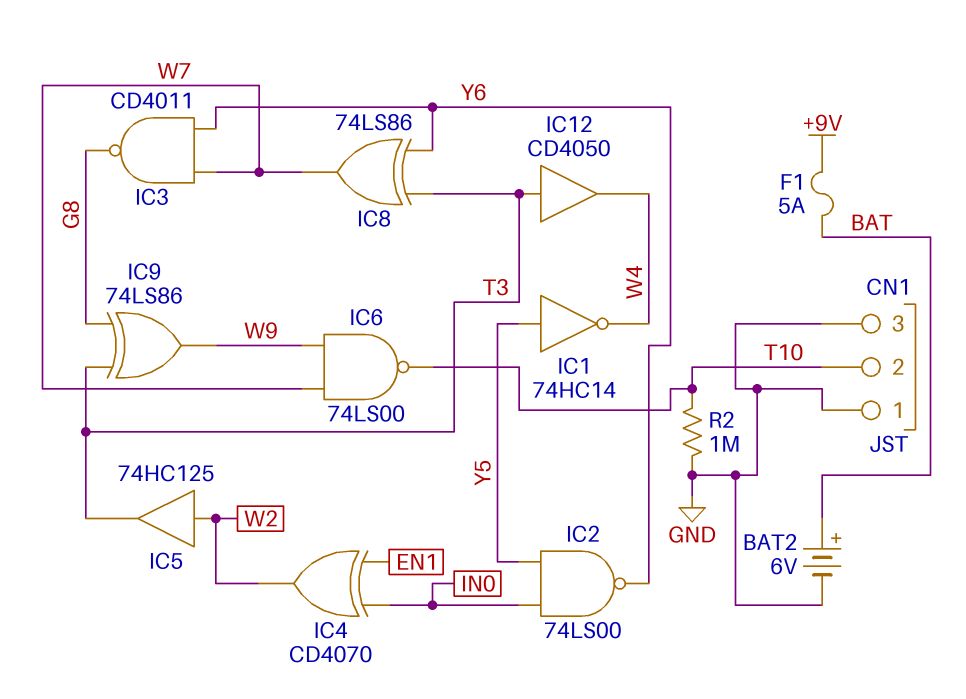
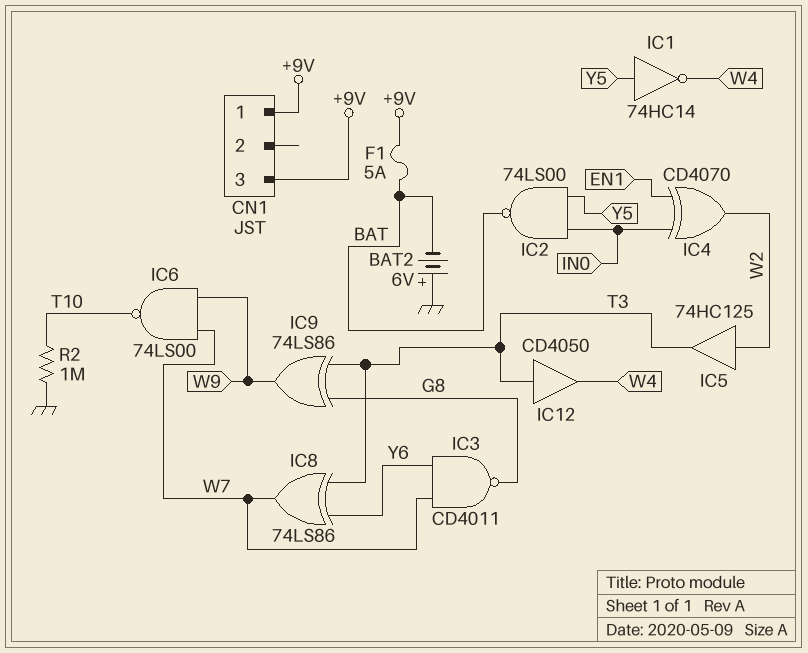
BAT2: 6V (plus BAT, minus GND) -> 6V (plus GND, minus BAT)
CN1 pin 1: GND -> +9V
CN1 pin 2: T10 -> none
CN1 pin 3: GND -> +9V
IC2: NAND 74LS00 (in IN0, in Y5, out Y6) -> NAND 74LS00 (in IN0, in Y5, out BAT)

